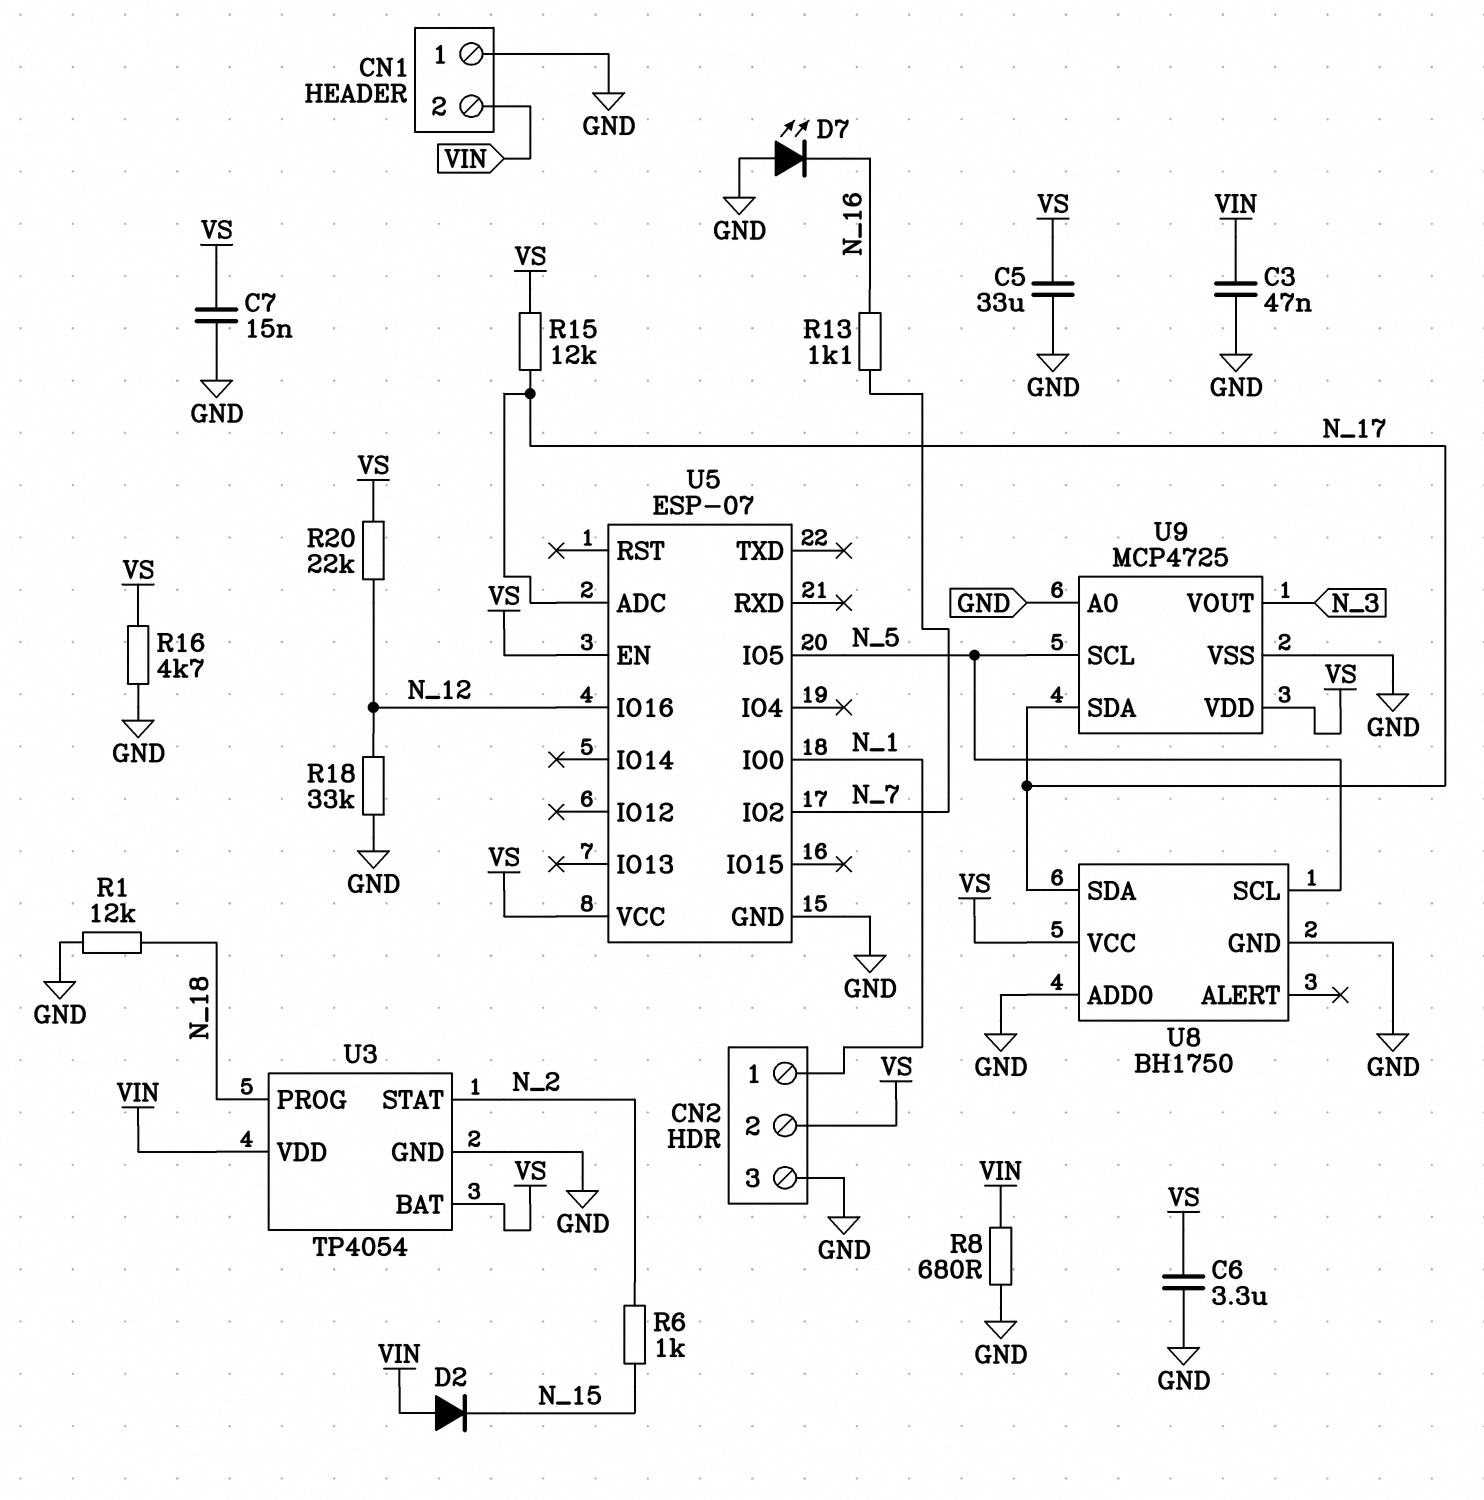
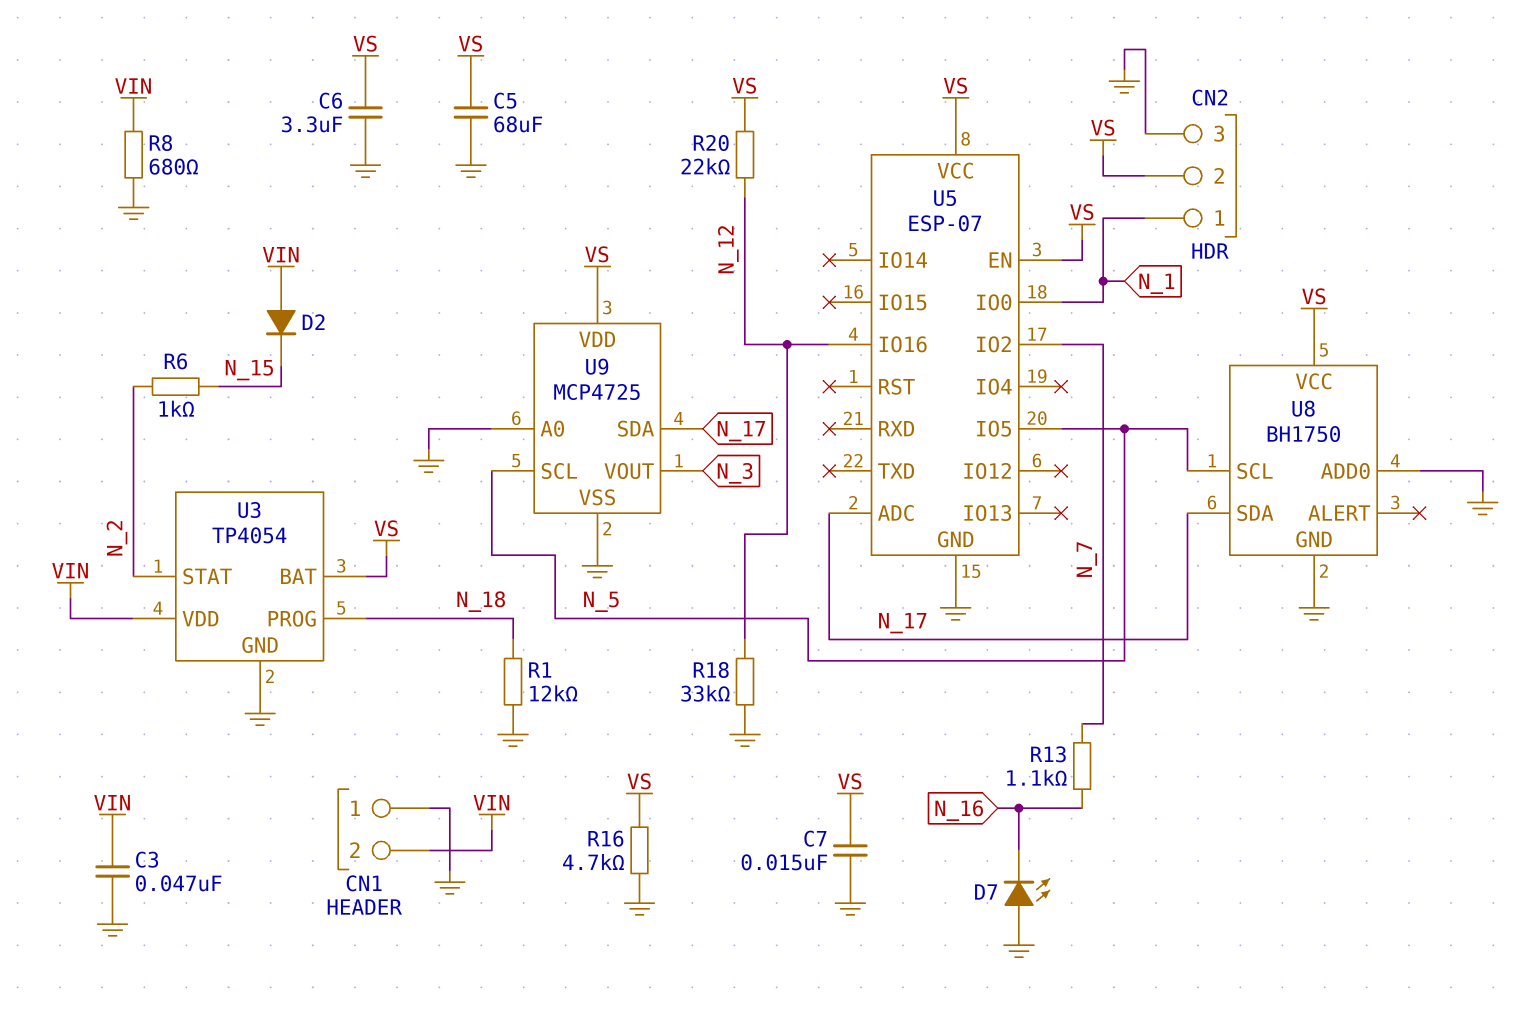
C5: 33uF (GND, VS) -> 68uF (GND, VS)
R15: 12k (N_17, VS) -> none

